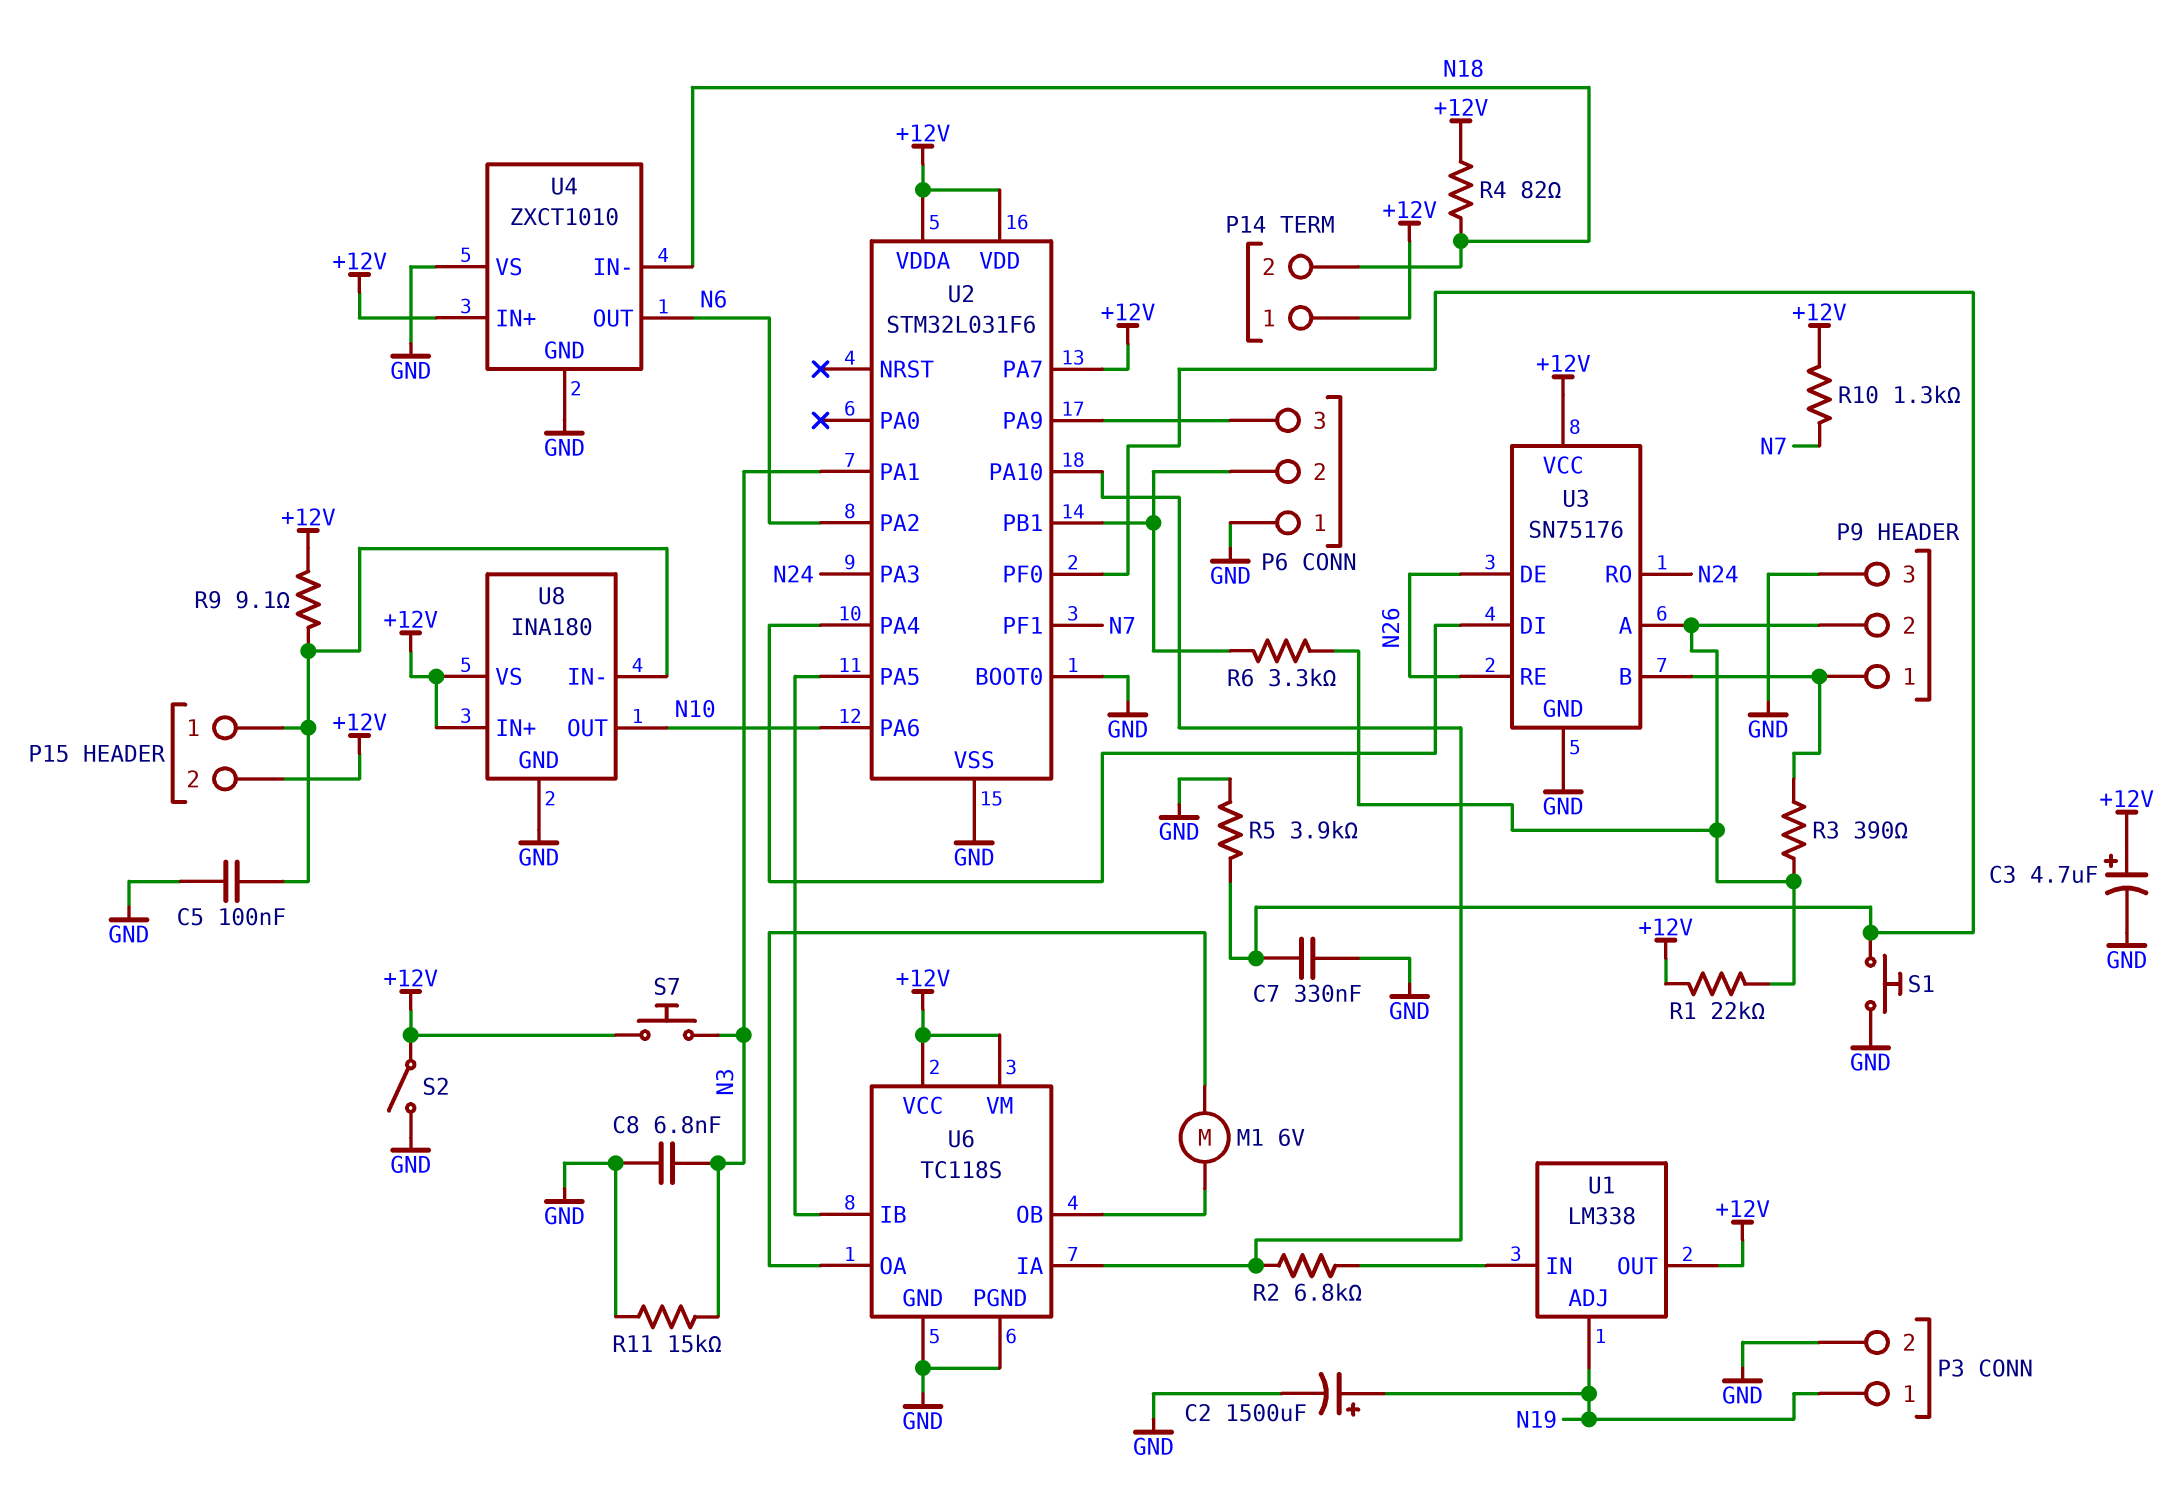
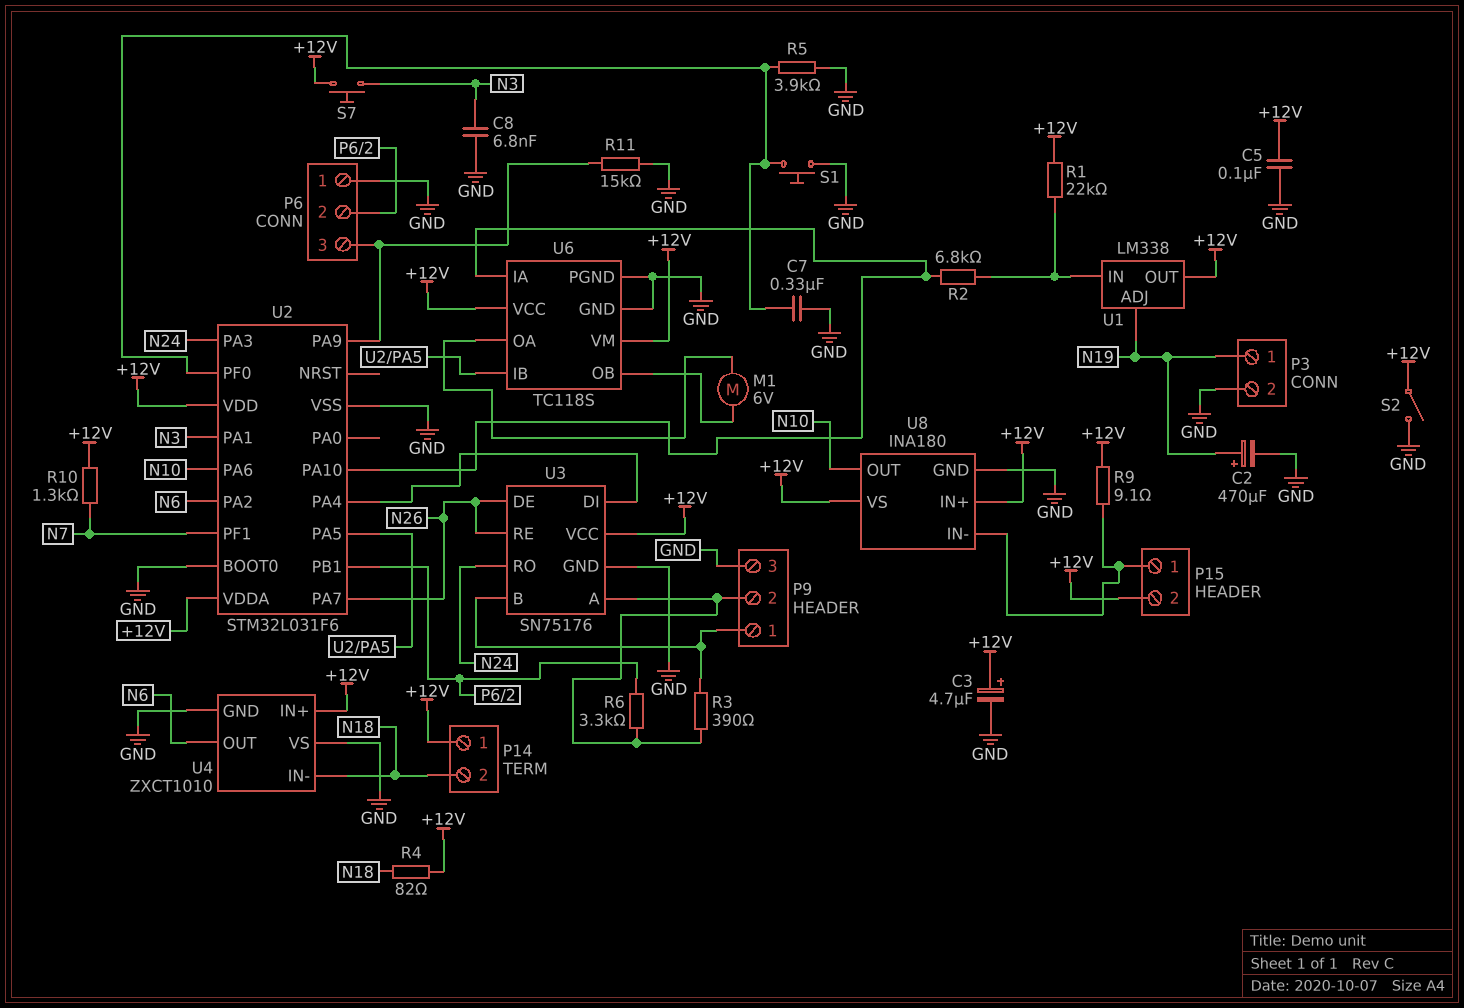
C2: 1500uF (plus N19, minus GND) -> 470uF (plus N19, minus GND)
C5: 100nF (GND, P15/1) -> 100nF (+12V, GND)
R1: 22k (+12V, P9/2) -> 22k (+12V, U1/IN)
R11: 15k (GND, N3) -> 15k (GND, P6/3)
U2 pin PA7: +12V -> N26

